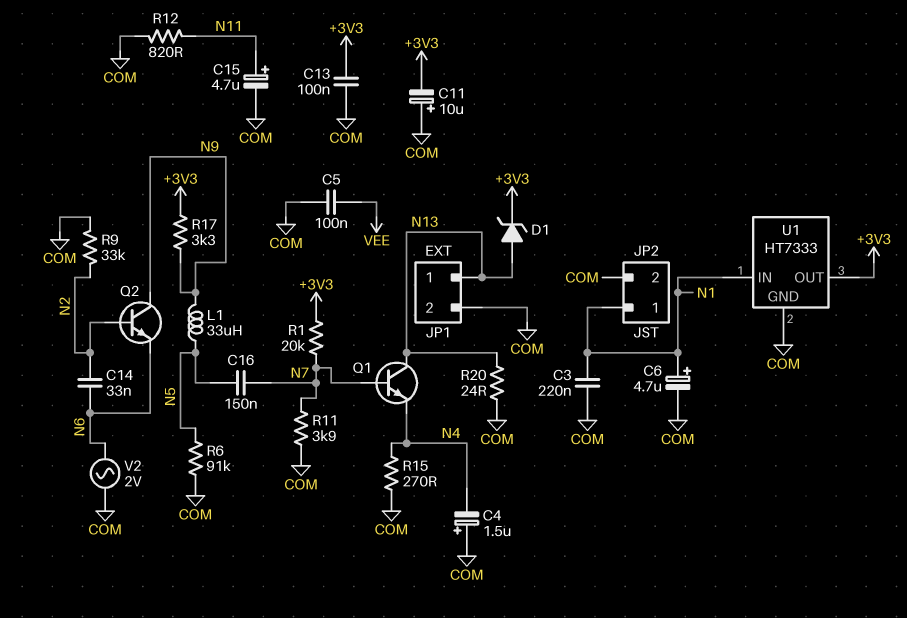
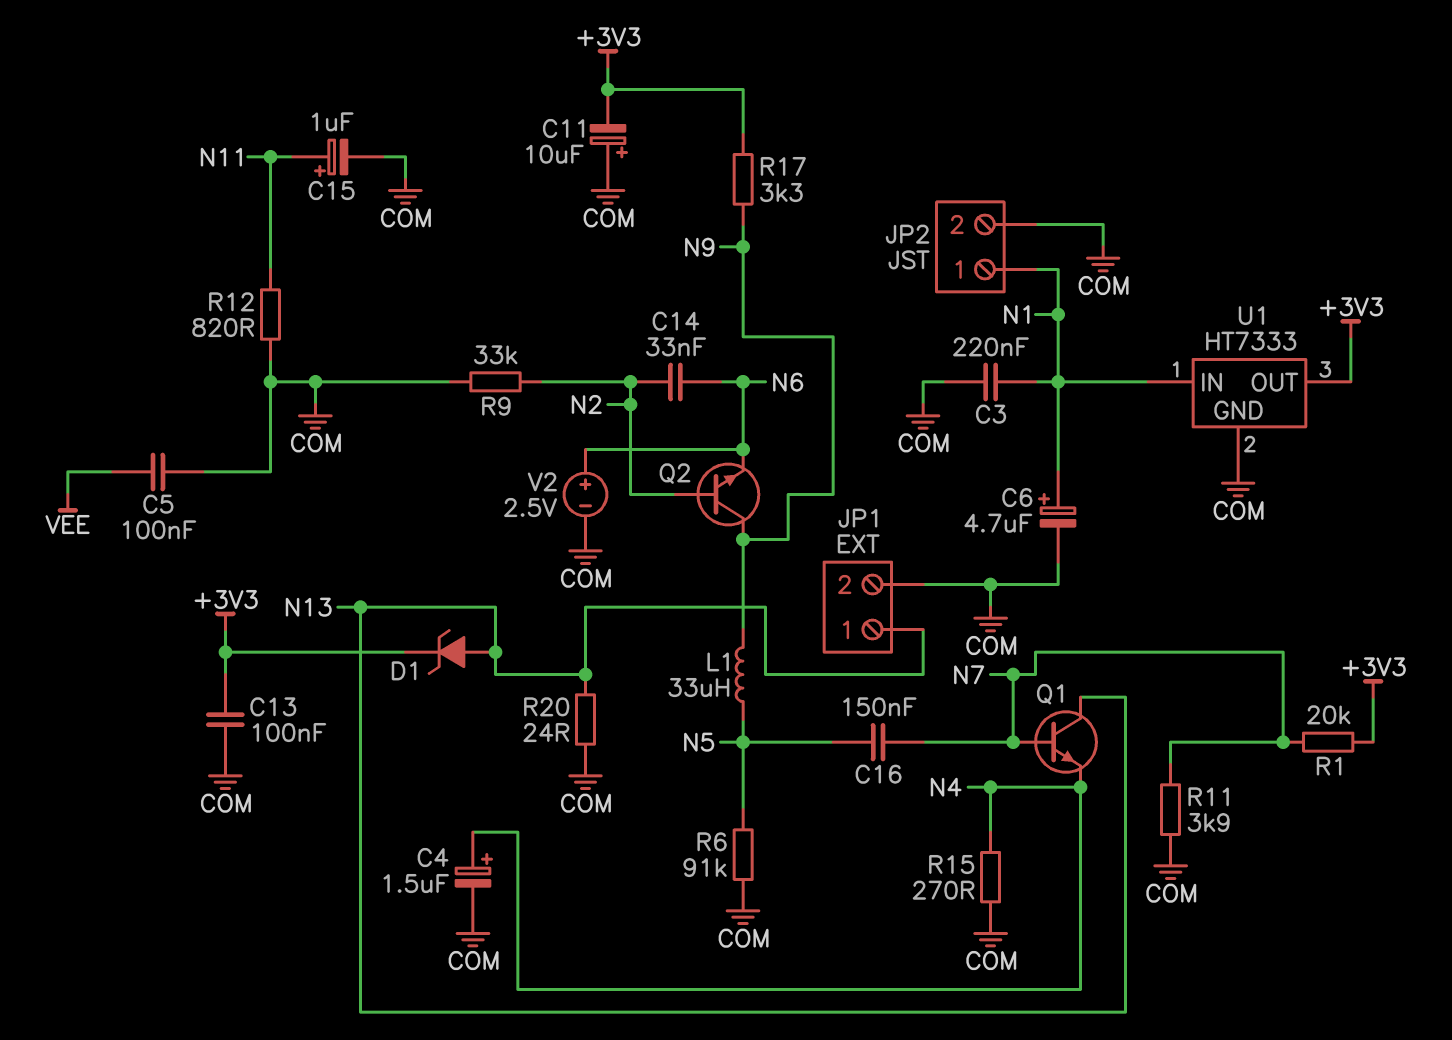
C4: 1.5uF (plus COM, minus N4) -> 1.5uF (plus N4, minus COM)
C15: 4.7uF (plus N11, minus COM) -> 1uF (plus N11, minus COM)
V2: AC 2V (COM, N6) -> 2.5V (plus N6, minus COM)

